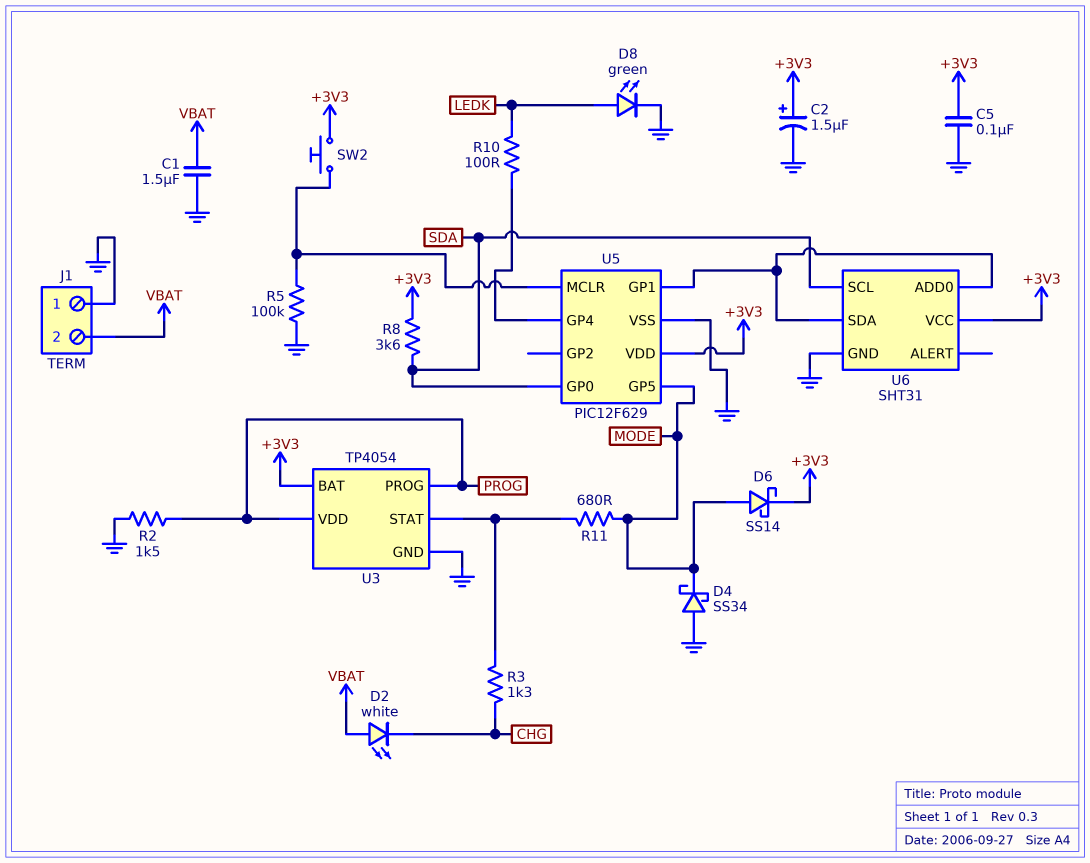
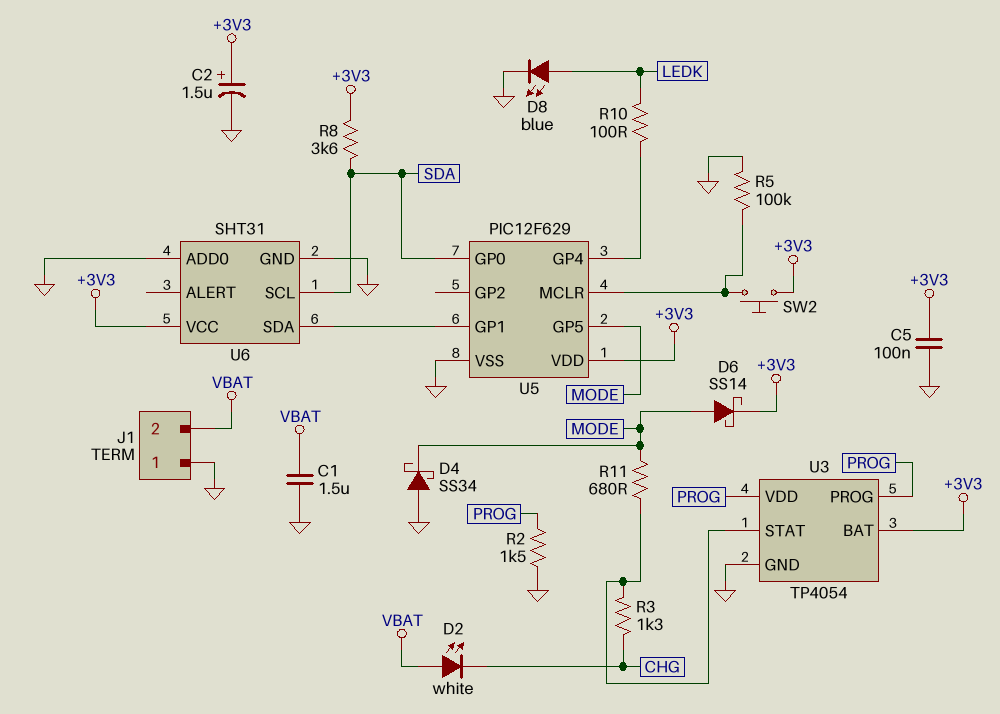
D8: LED green (A LEDK, K GND) -> LED blue (A LEDK, K GND)
U6 pin ADD0: U5/GP1 -> GND

